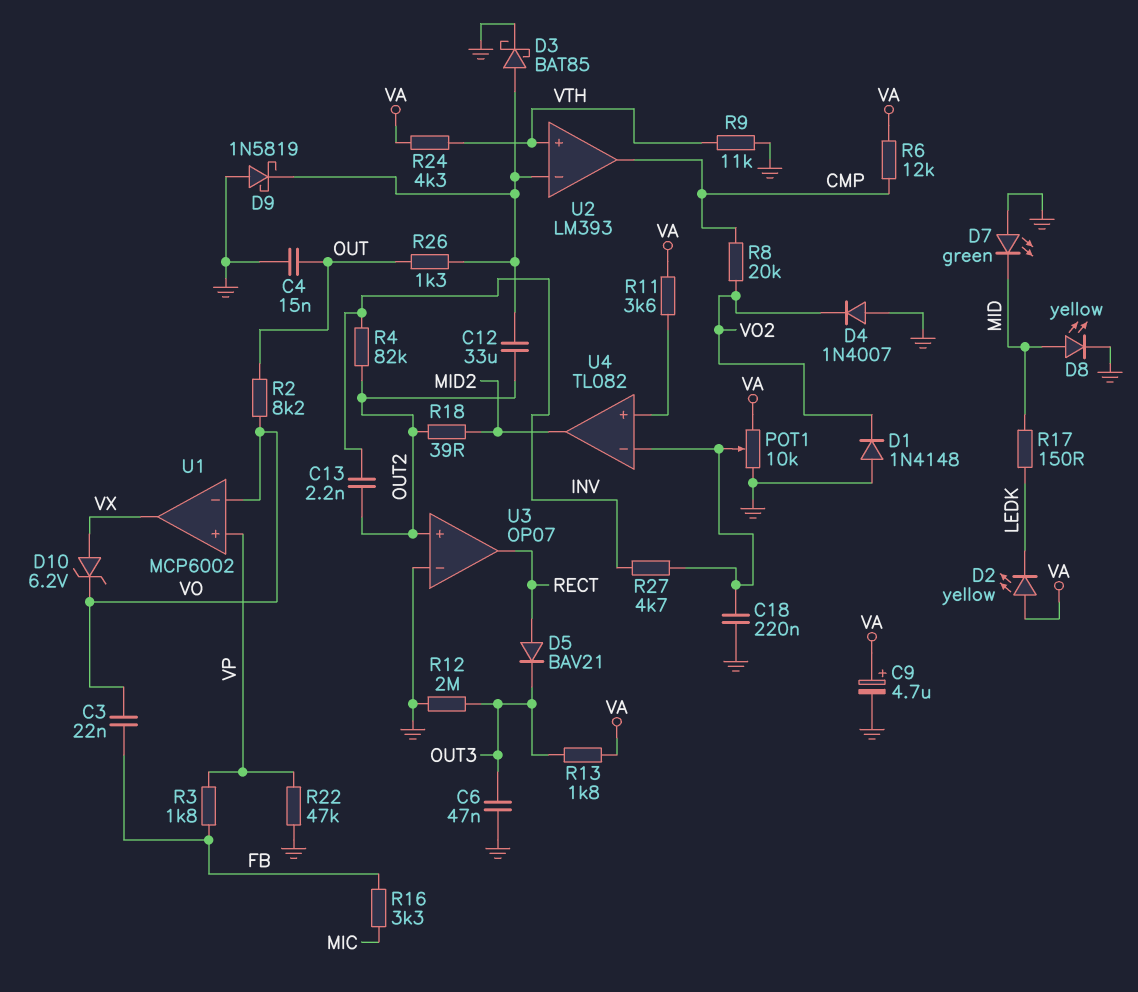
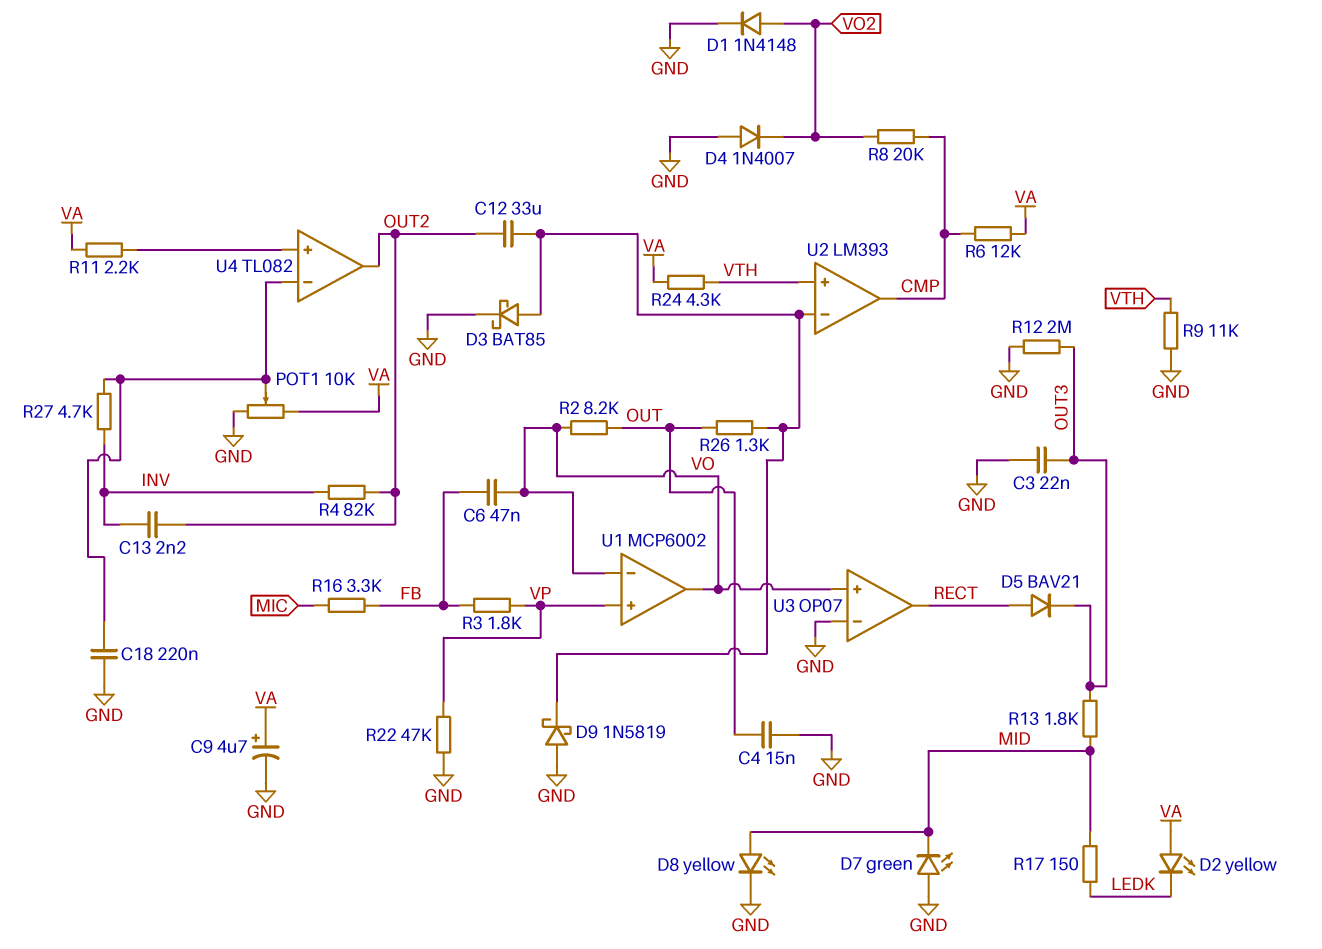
C3: 22nF (FB, VO) -> 22nF (GND, OUT3)
C6: 47nF (GND, OUT3) -> 47nF (FB, VO)
D1: diode 1N4148 (A GND, K VO2) -> diode 1N4148 (A VO2, K GND)
D10: zener 6.2V (A VX, K VO) -> none
R11: 3.6k (U4/in+, VA) -> 2.2k (U4/in+, VA)
R13: 1.8k (OUT3, VA) -> 1.8k (MID, OUT3)
R18: 39 (MID2, OUT2) -> none
U1 pin out: VX -> VO
U3 pin in+: OUT2 -> VO
U4 pin out: MID2 -> OUT2

